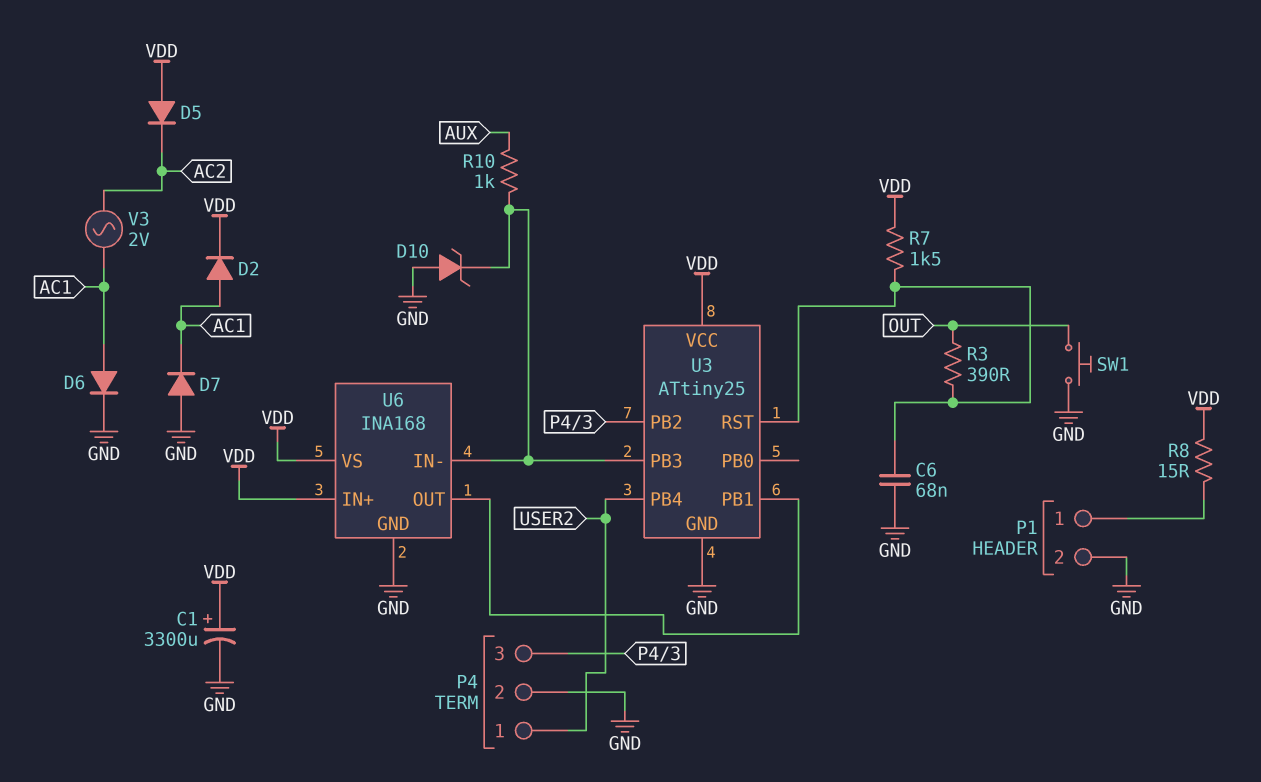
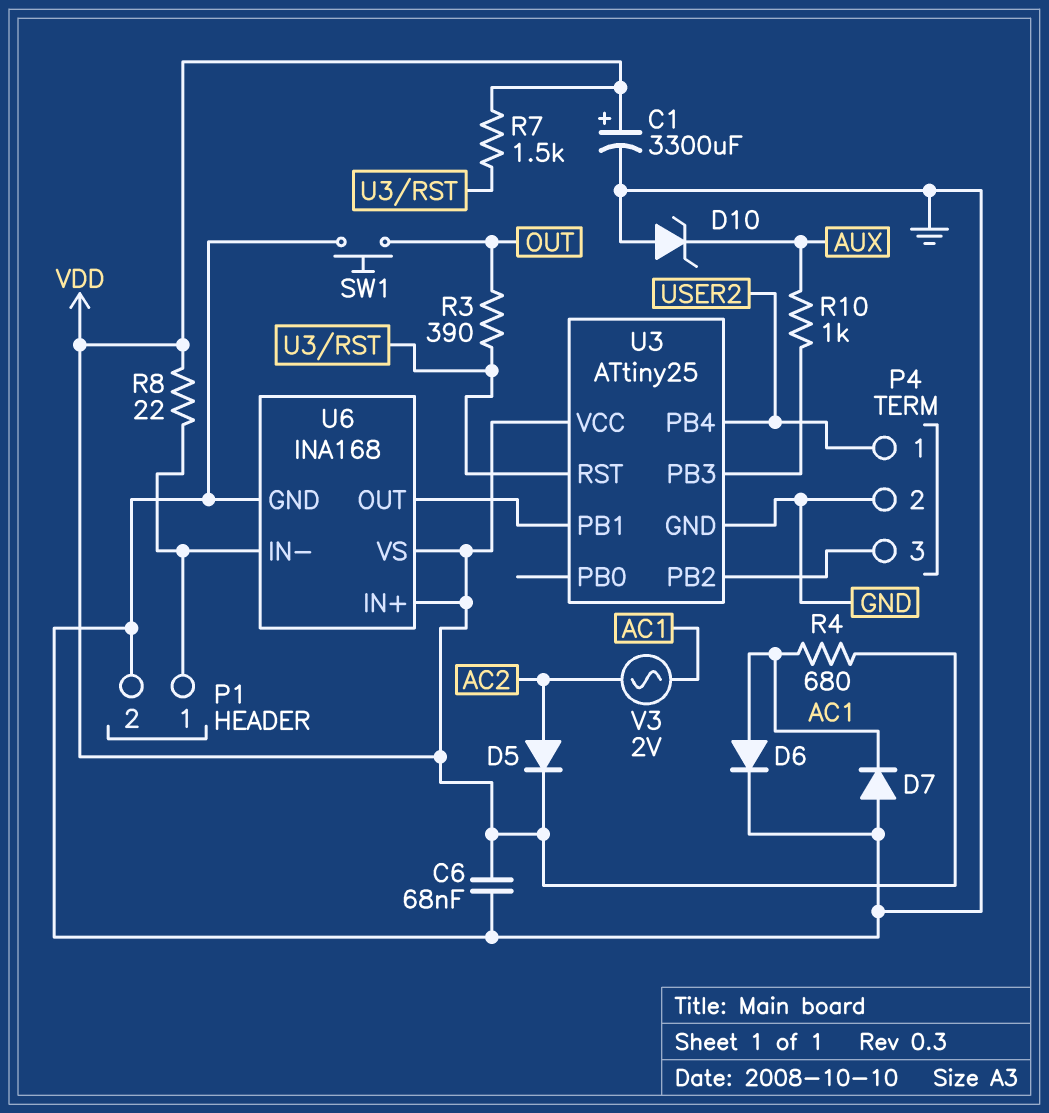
C6: 68nF (GND, U3/RST) -> 68nF (GND, VDD)
D2: diode (A AC1, K VDD) -> none
D5: diode (A VDD, K AC2) -> diode (A AC2, K VDD)
D10: zener (A GND, K U3/PB3) -> zener (A GND, K AUX)
R4: none -> 680 (AC1, VDD)
R8: 15 (P1/1, VDD) -> 22 (P1/1, VDD)
U6 pin IN-: U3/PB3 -> P1/1

